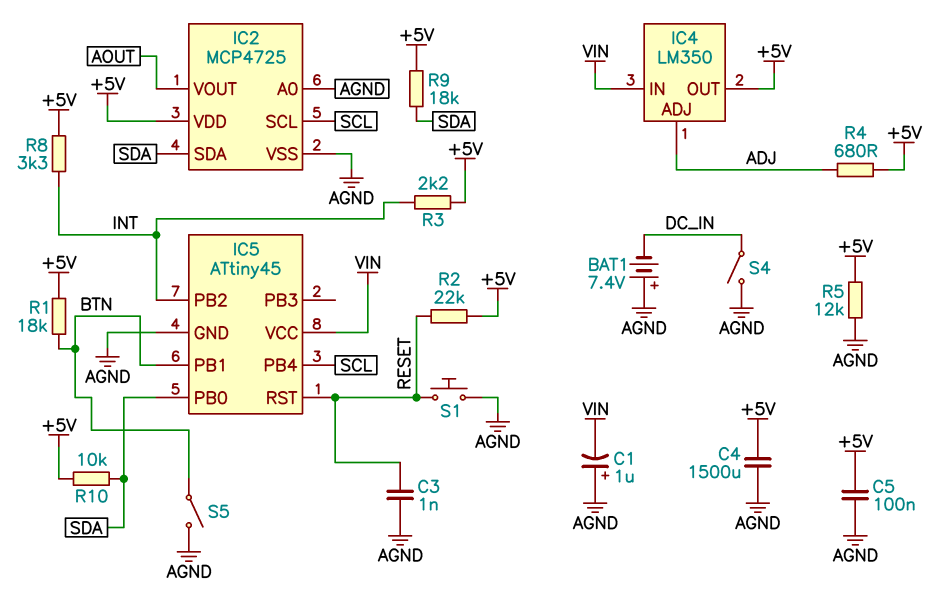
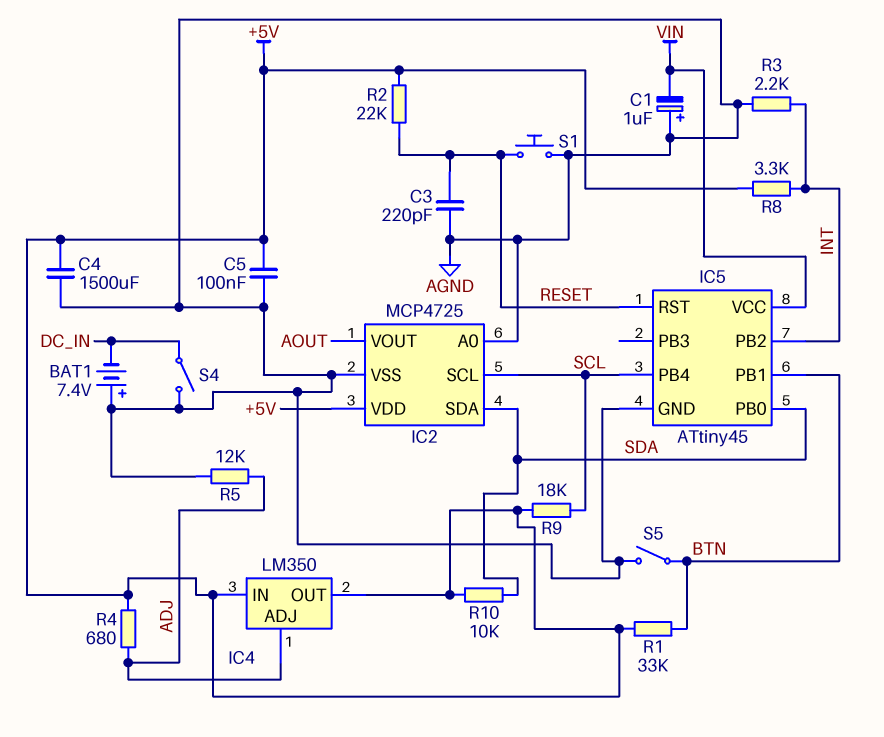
C3: 1nF (AGND, RESET) -> 220pF (AGND, RESET)
IC4 pin IN: VIN -> +5V
R1: 18k (+5V, BTN) -> 33k (+5V, BTN)
R3: 2.2k (+5V, INT) -> 2.2k (AGND, INT)
R5: 12k (+5V, AGND) -> 12k (ADJ, AGND)
R9: 18k (+5V, SDA) -> 18k (+5V, SCL)

